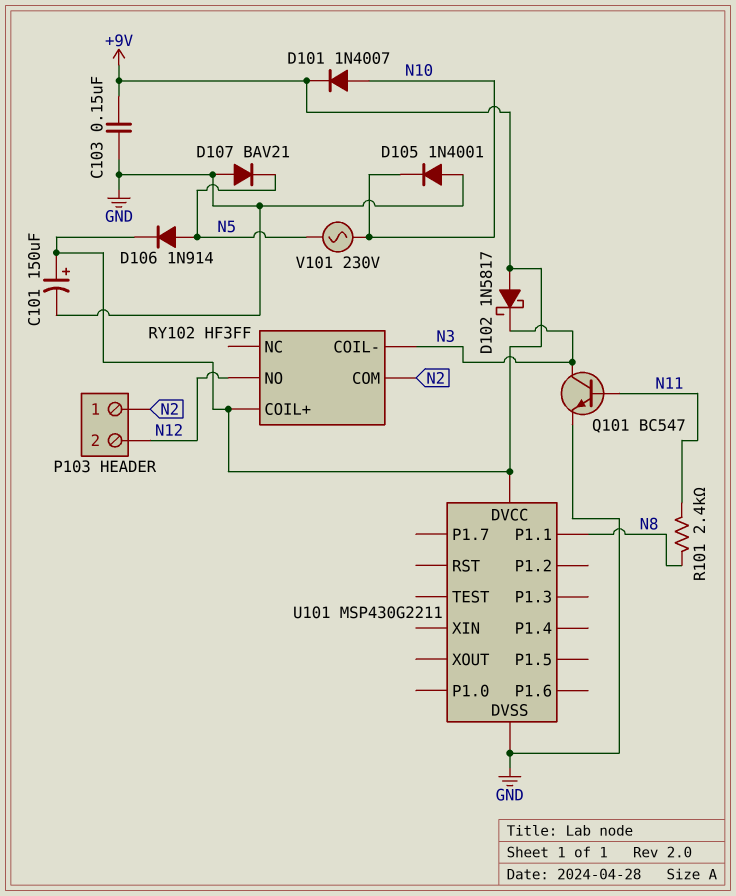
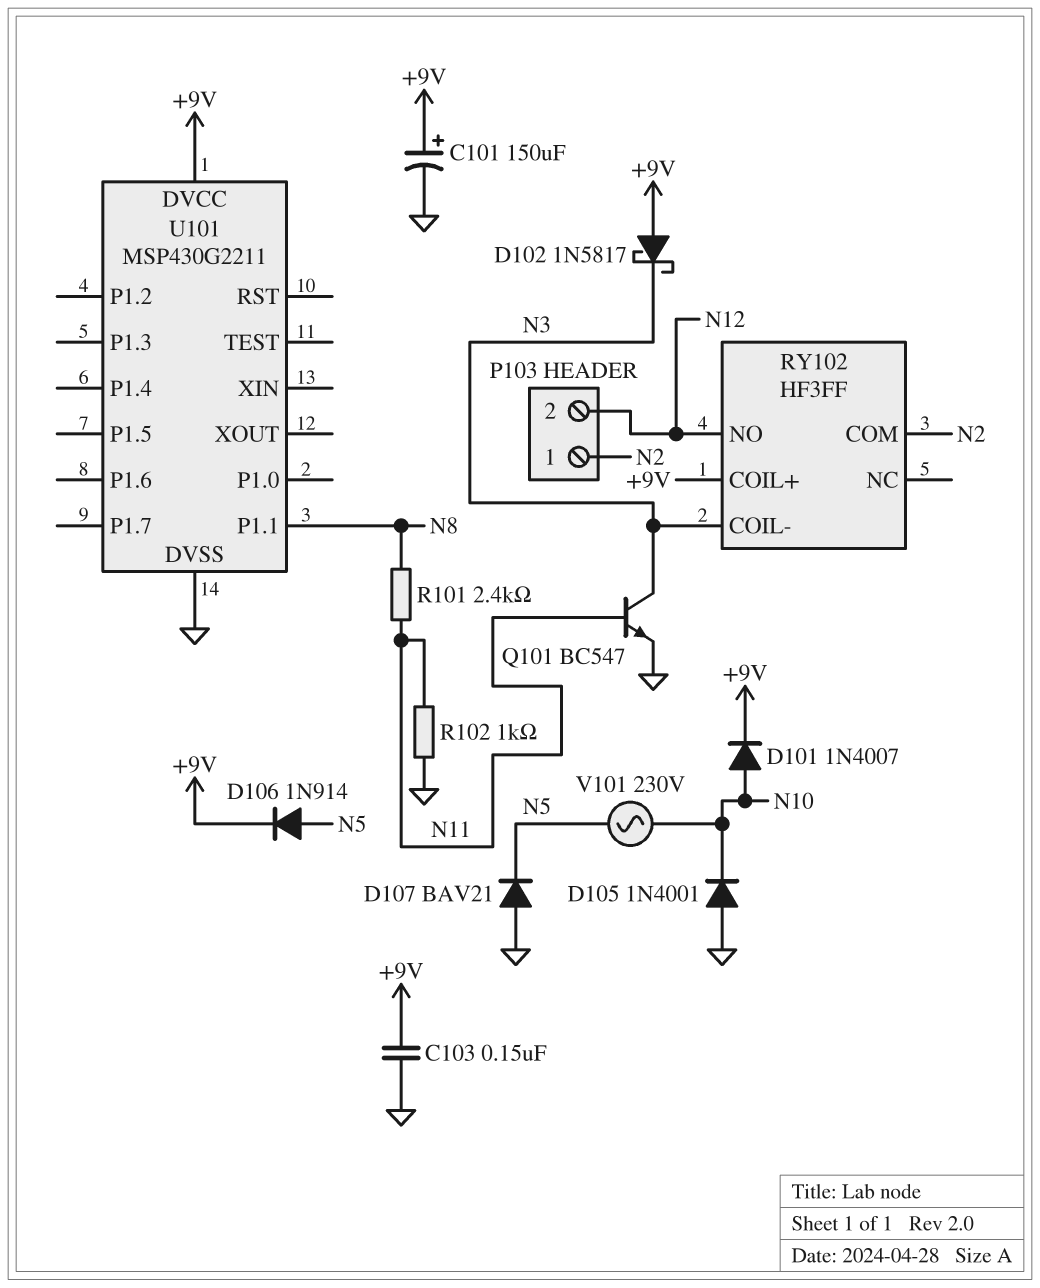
R102: none -> 1k (GND, N11)

